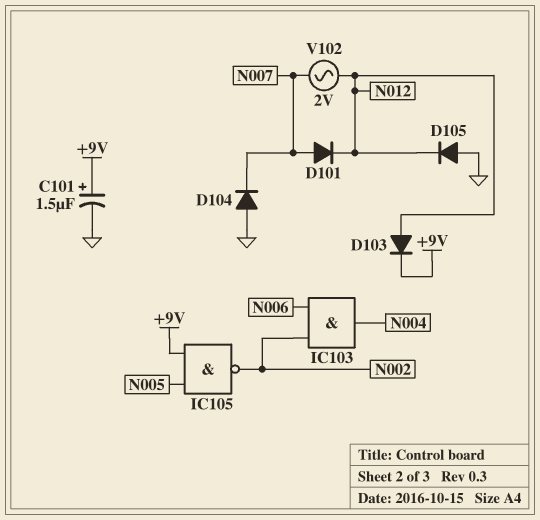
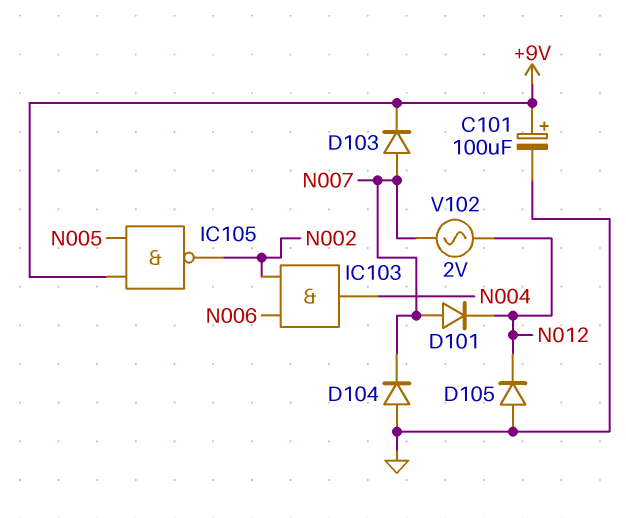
C101: 1.5uF (plus +9V, minus GND) -> 100uF (plus +9V, minus GND)
D103: diode (A N012, K +9V) -> diode (A N007, K +9V)

